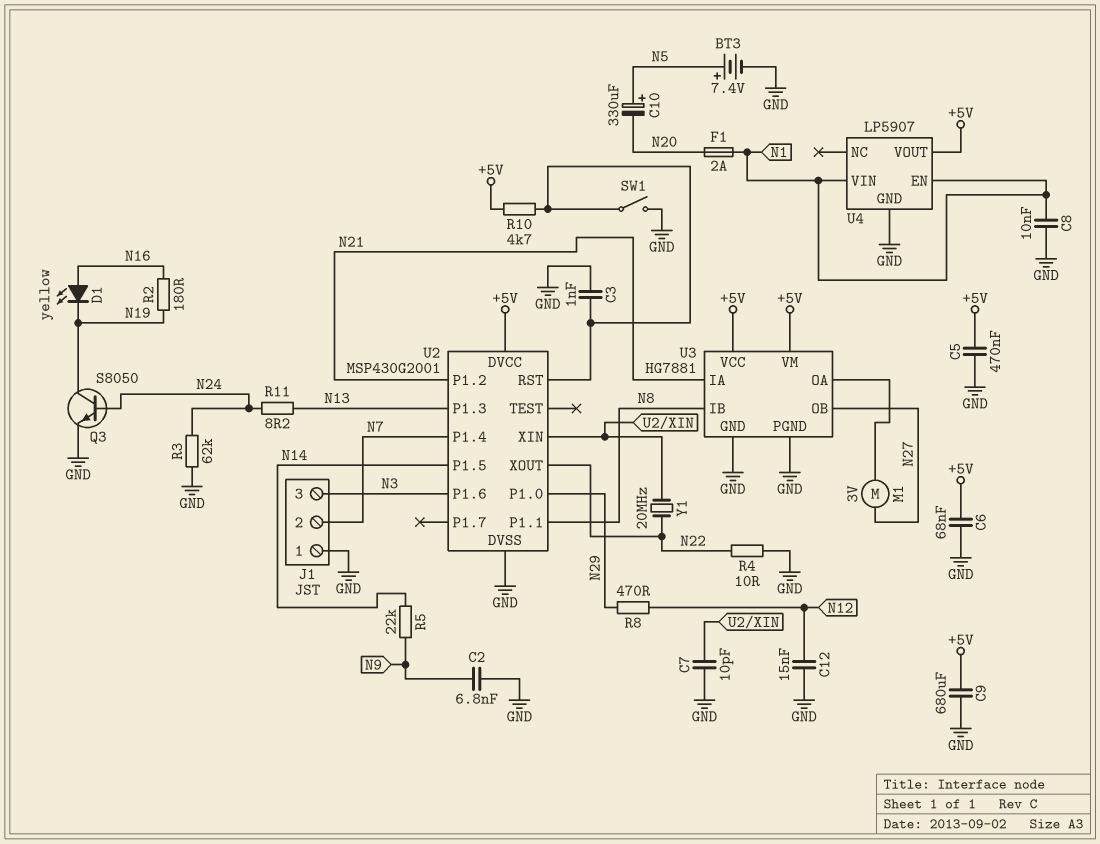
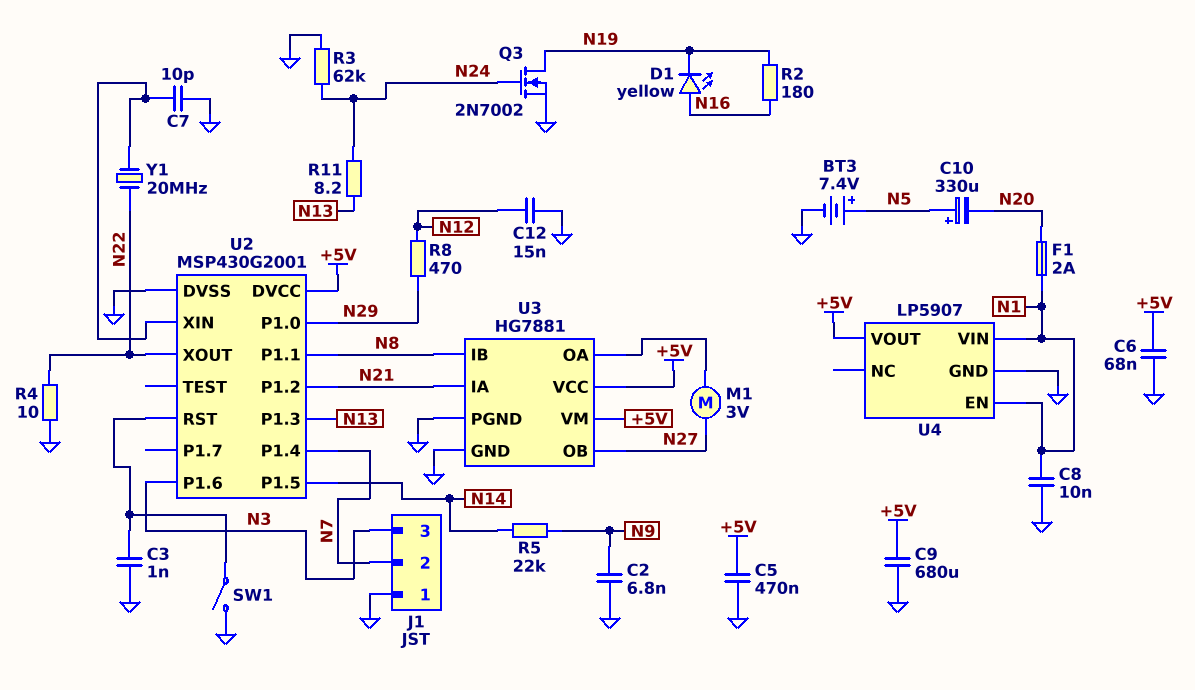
Q3: NPN S8050 (B N24, C N19, E GND) -> NMOS 2N7002 (G N24, D N19, S GND)
R10: 4.7k (+5V, U2/RST) -> none

